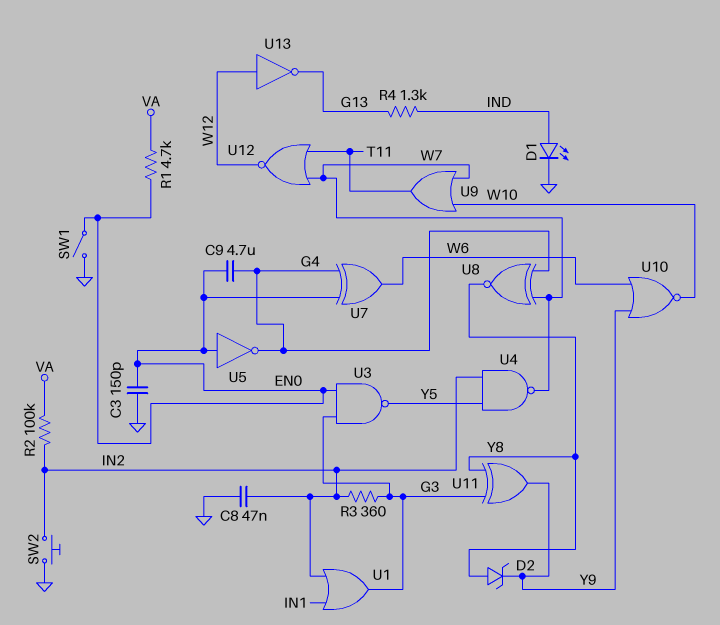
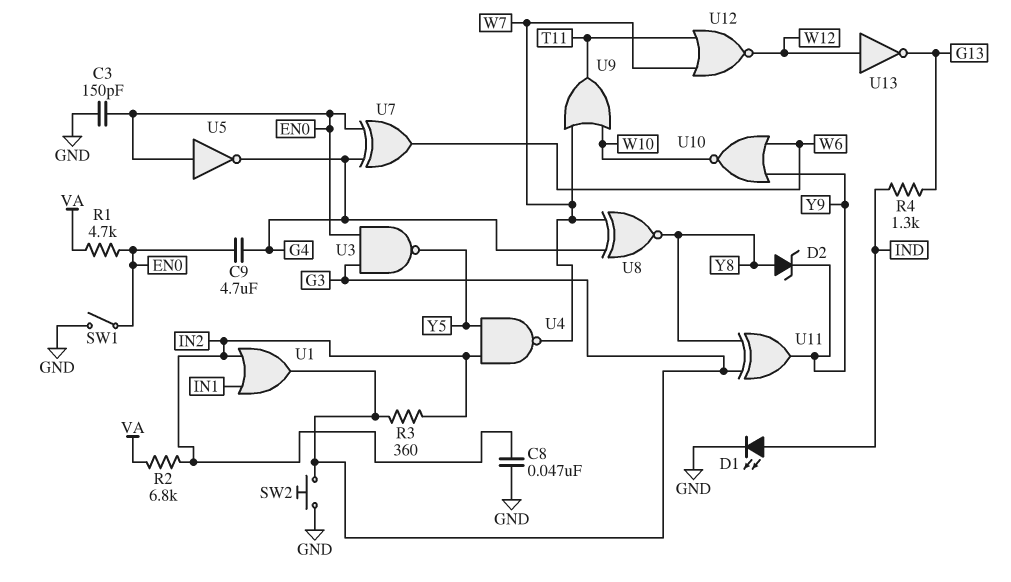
R2: 100k (IN2, VA) -> 6.8k (IN2, VA)
SW2: button (GND, IN2) -> button (G3, GND)

